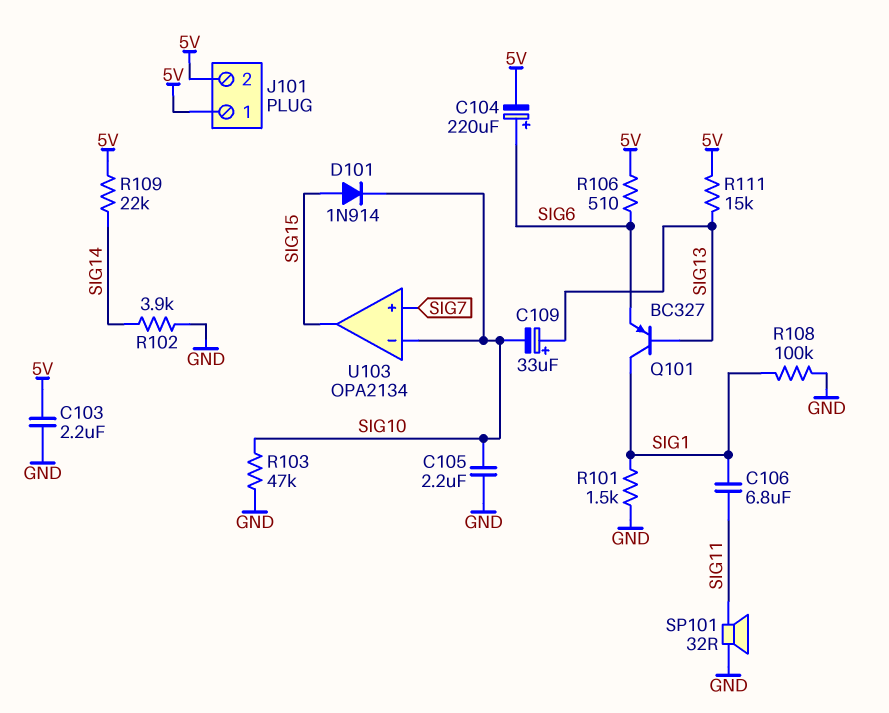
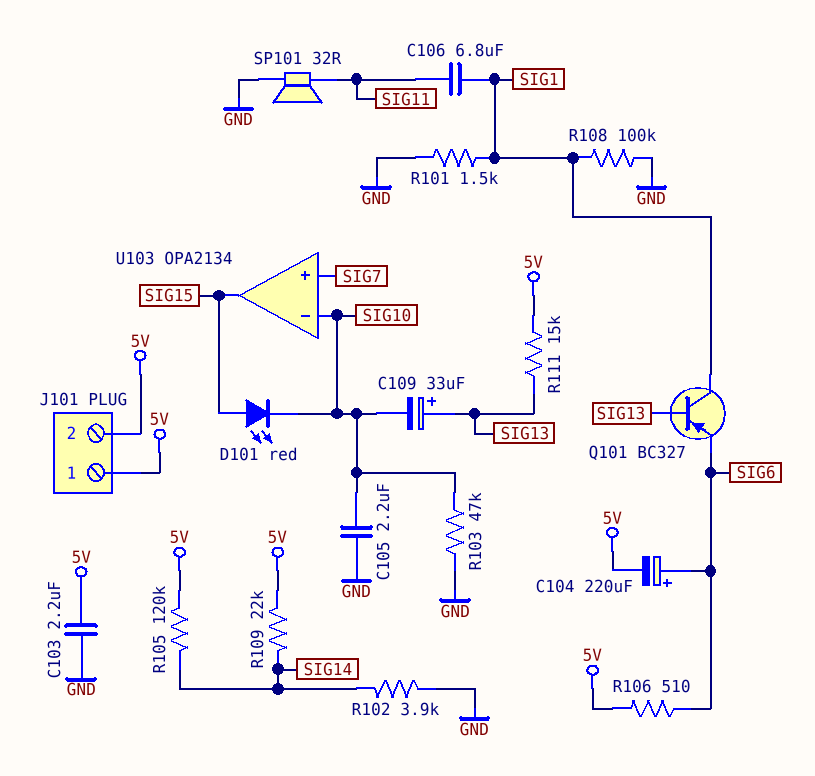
D101: diode 1N914 (A SIG15, K SIG10) -> LED red (A SIG15, K SIG10)
R105: none -> 120k (5V, SIG14)

